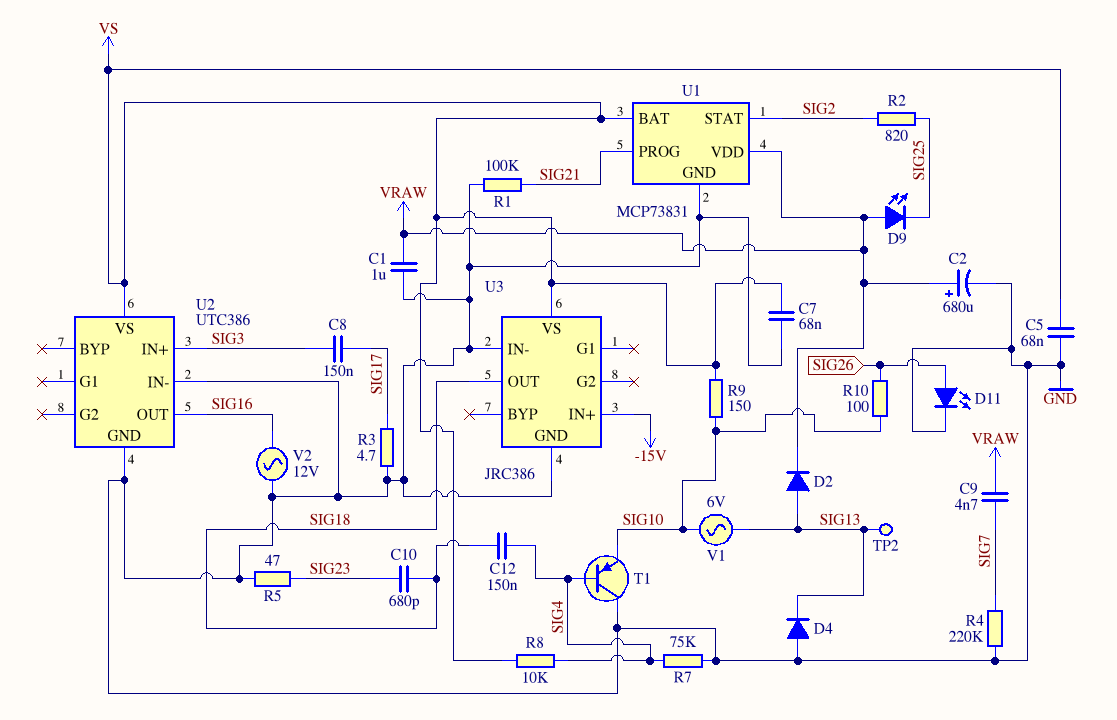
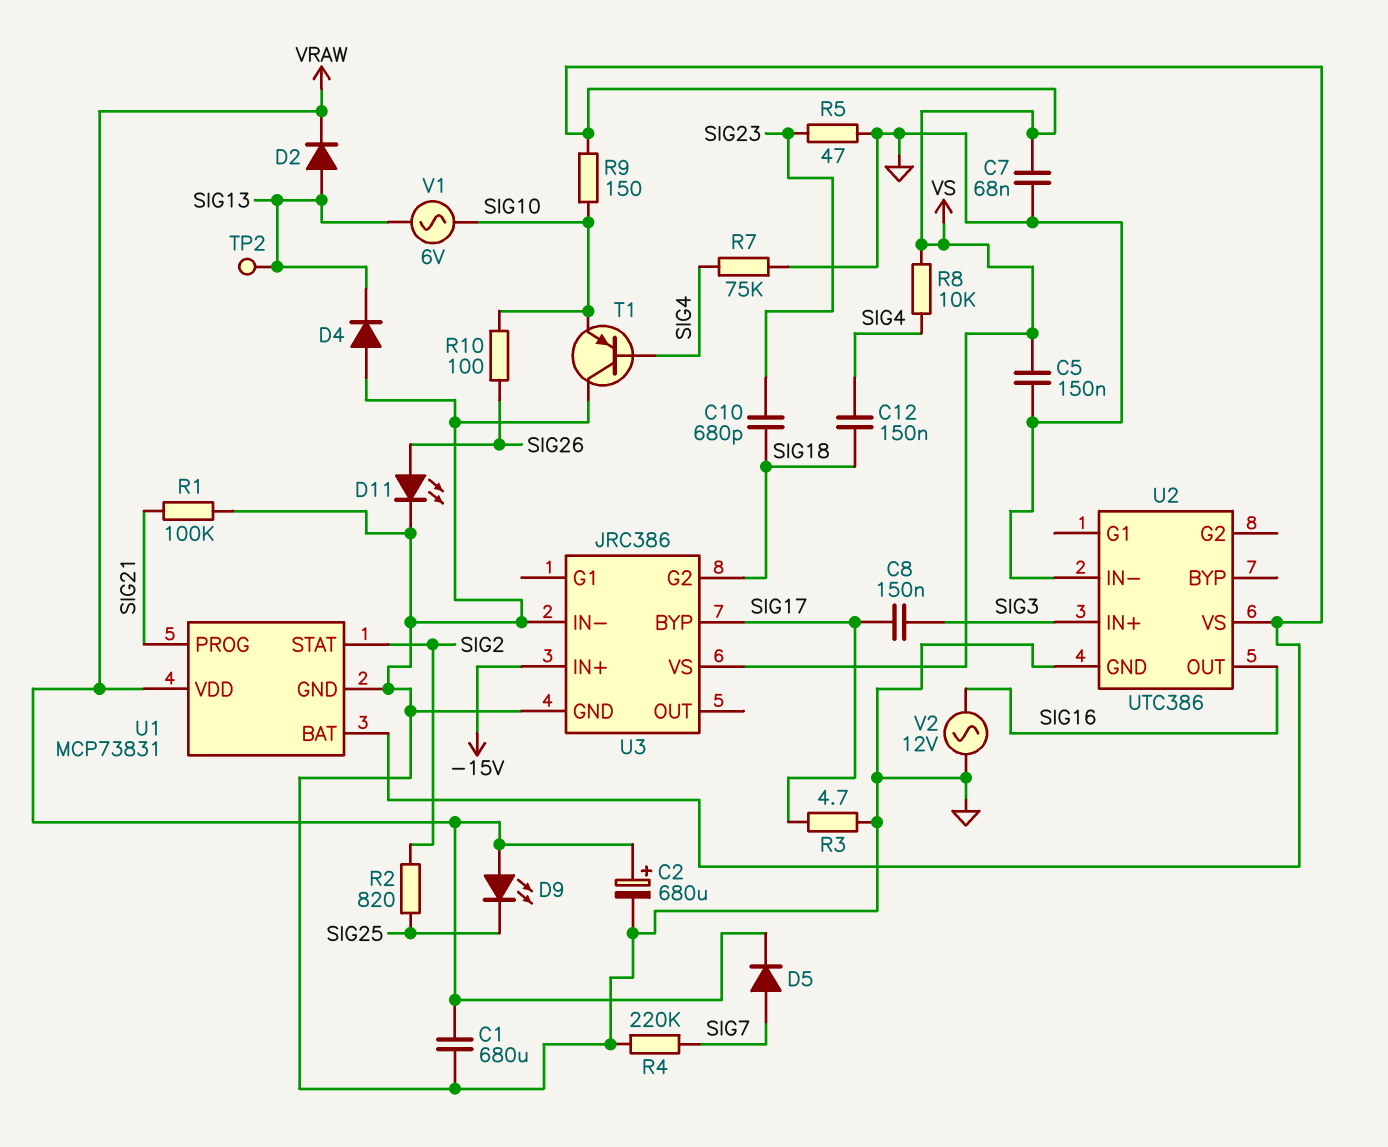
C1: 1uF (GND, VRAW) -> 680uF (GND, VRAW)
C5: 68nF (GND, VS) -> 150nF (GND, VS)
C9: 4.7nF (SIG7, VRAW) -> none
D5: none -> diode (A SIG7, K VRAW)
U3 pin BYP: none -> SIG17
U3 pin G2: none -> SIG18
U3 pin OUT: SIG18 -> none

